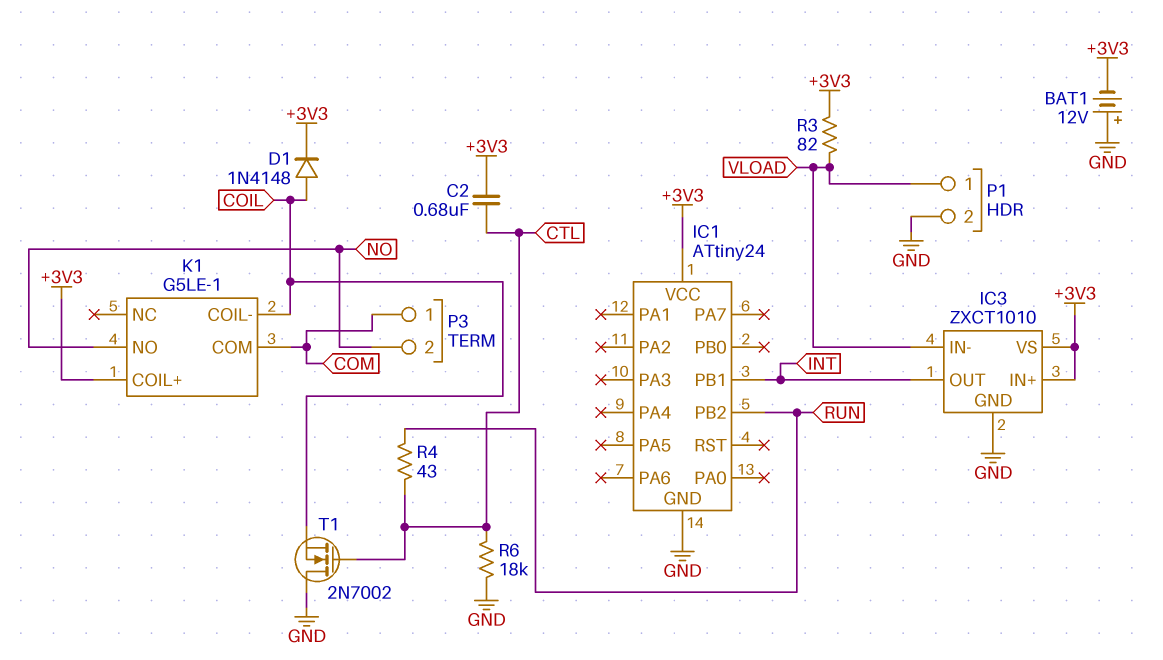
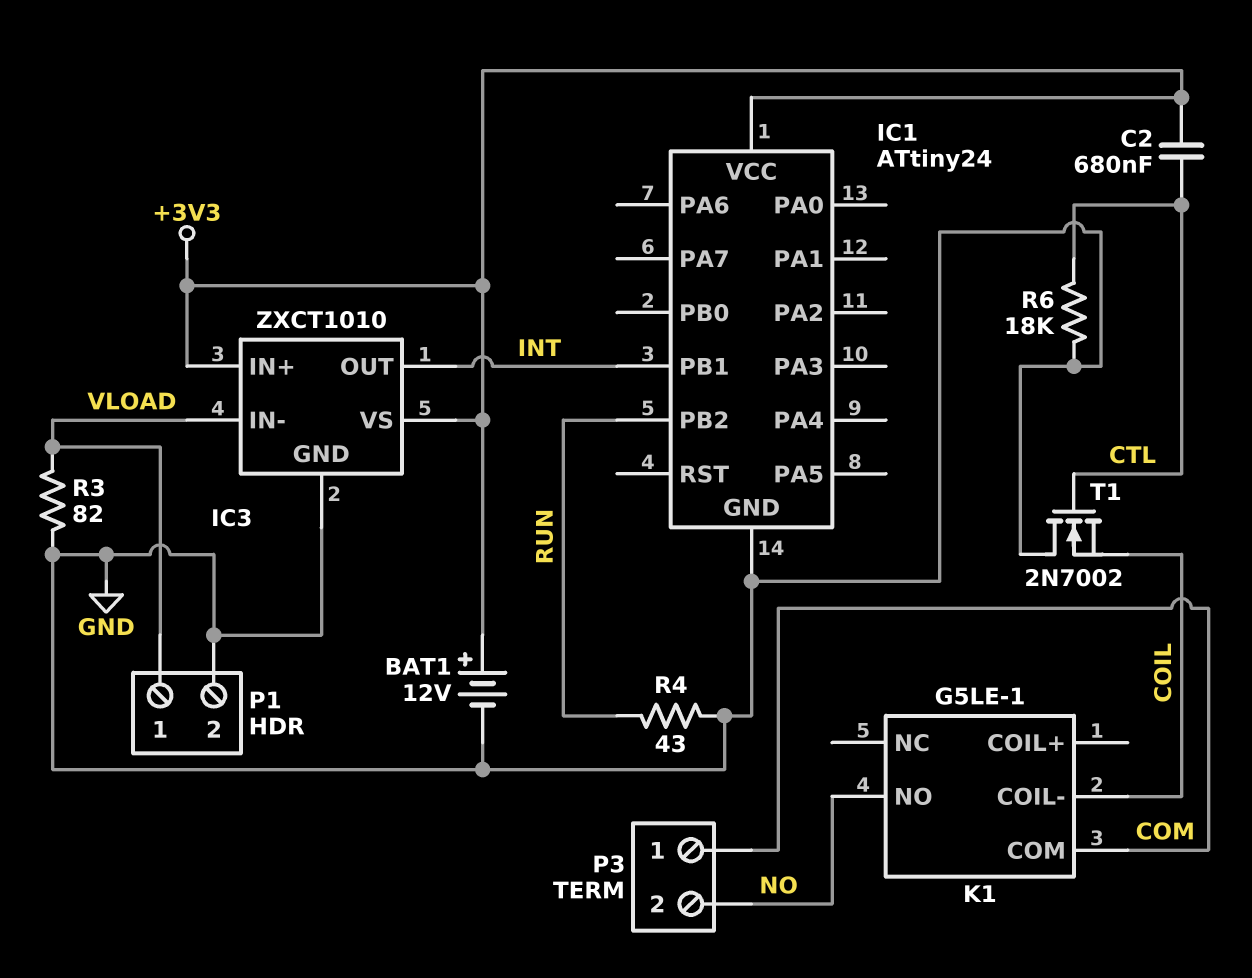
BAT1: 12V (plus GND, minus +3V3) -> 12V (plus +3V3, minus GND)
D1: diode 1N4148 (A COIL, K +3V3) -> none
K1 pin COIL+: +3V3 -> none
R3: 82 (+3V3, VLOAD) -> 82 (GND, VLOAD)
R4: 43 (CTL, RUN) -> 43 (GND, RUN)

